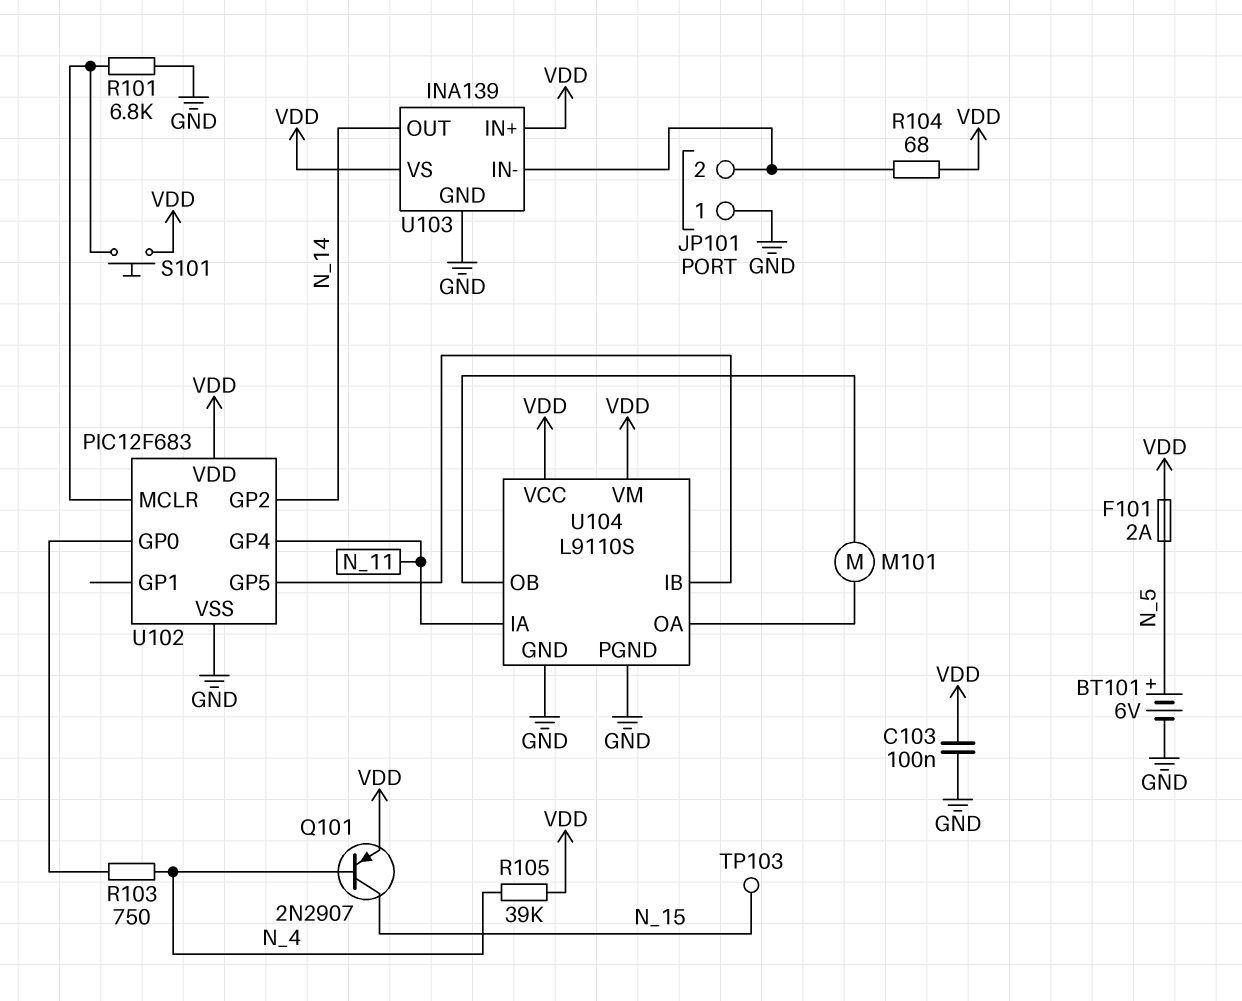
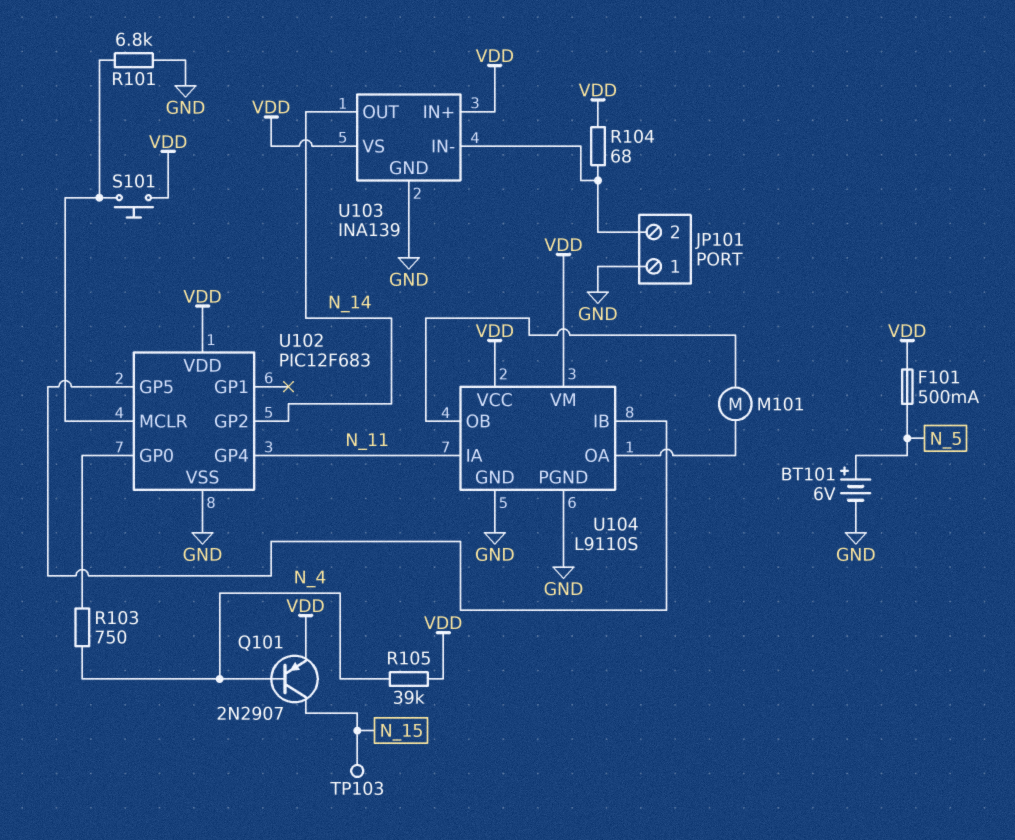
C103: 100nF (GND, VDD) -> none
F101: 2A (N_5, VDD) -> 500mA (N_5, VDD)

